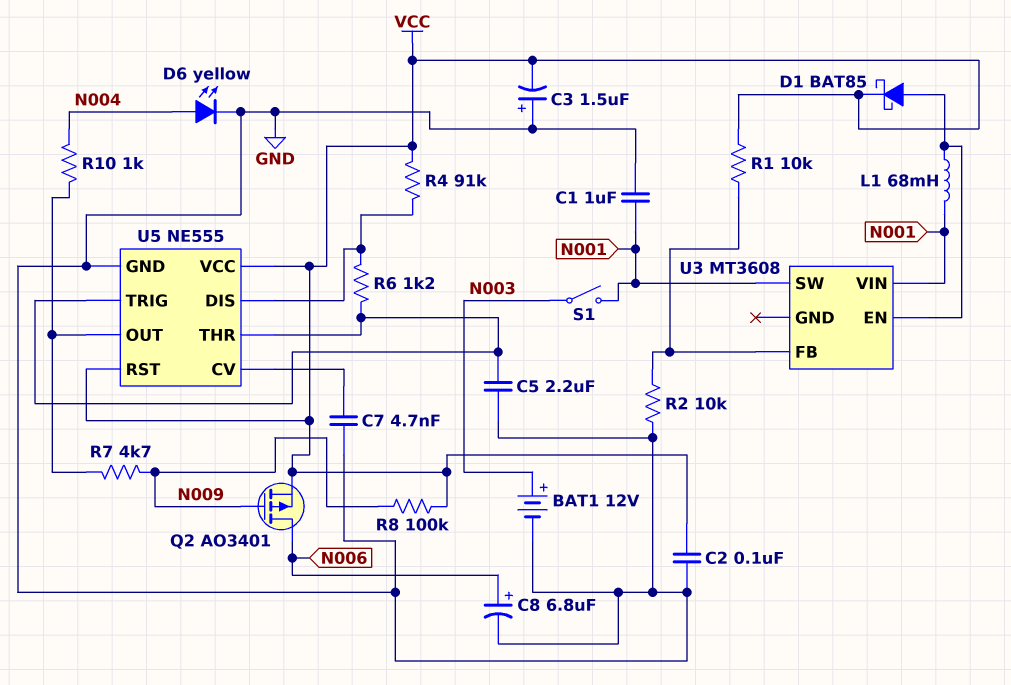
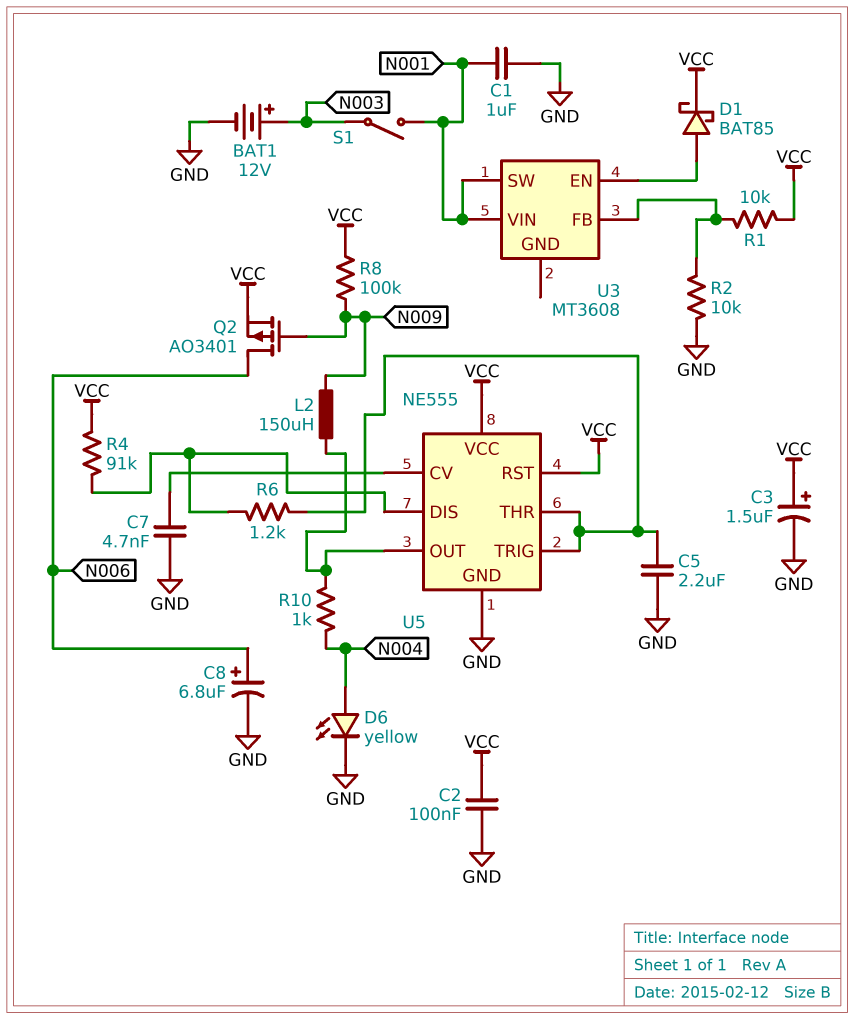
C3: 1.5uF (plus GND, minus VCC) -> 1.5uF (plus VCC, minus GND)
L1: 68mH (N001, U3/EN) -> none
L2: none -> 150uH (N009, U5/OUT)
R7: 4.7k (N009, U5/OUT) -> none

